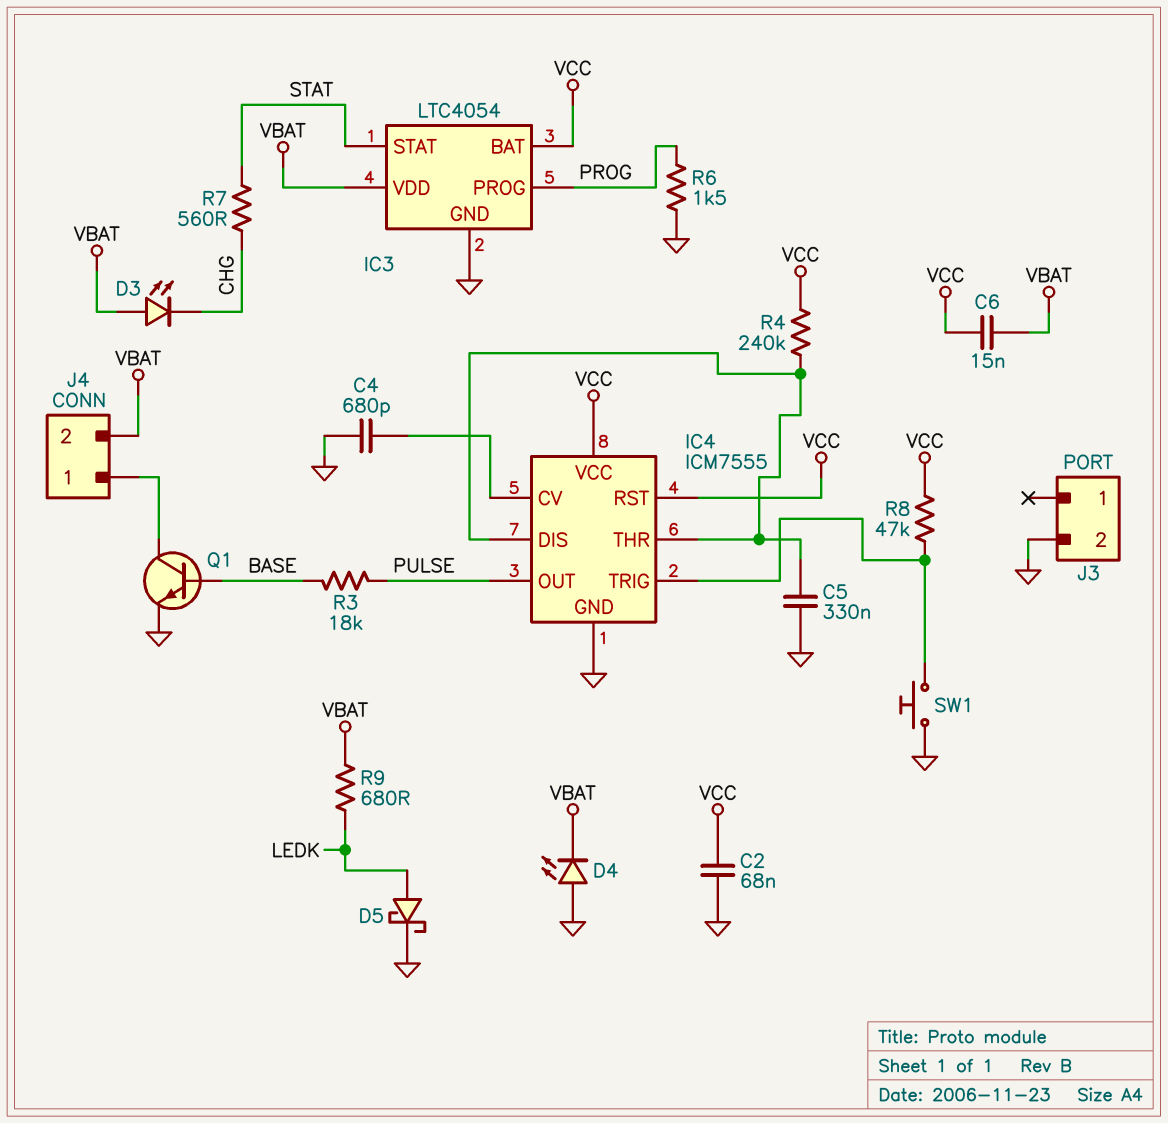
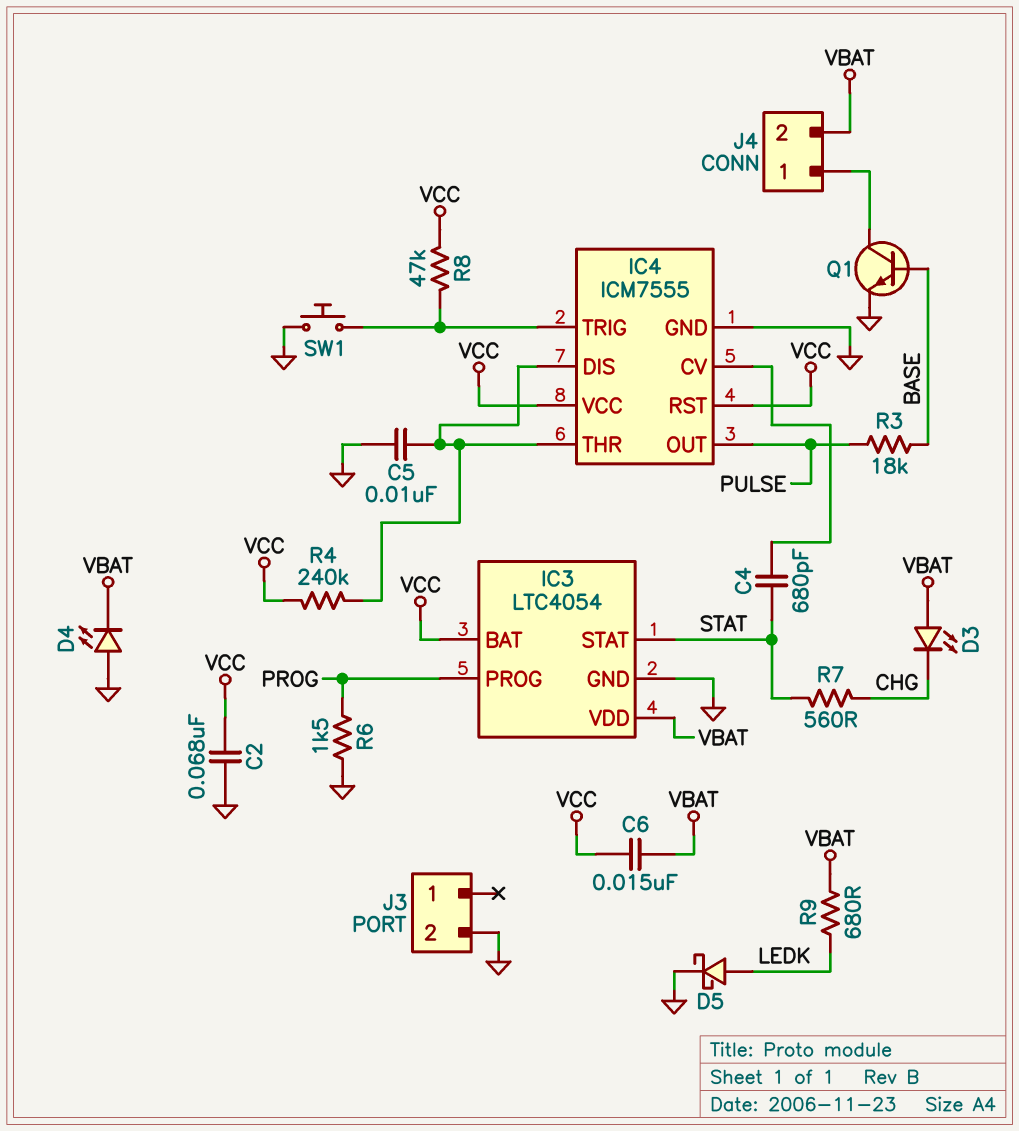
C4: 680pF (GND, IC4/CV) -> 680pF (IC4/CV, STAT)
C5: 330nF (GND, IC4/DIS) -> 10nF (GND, IC4/DIS)

